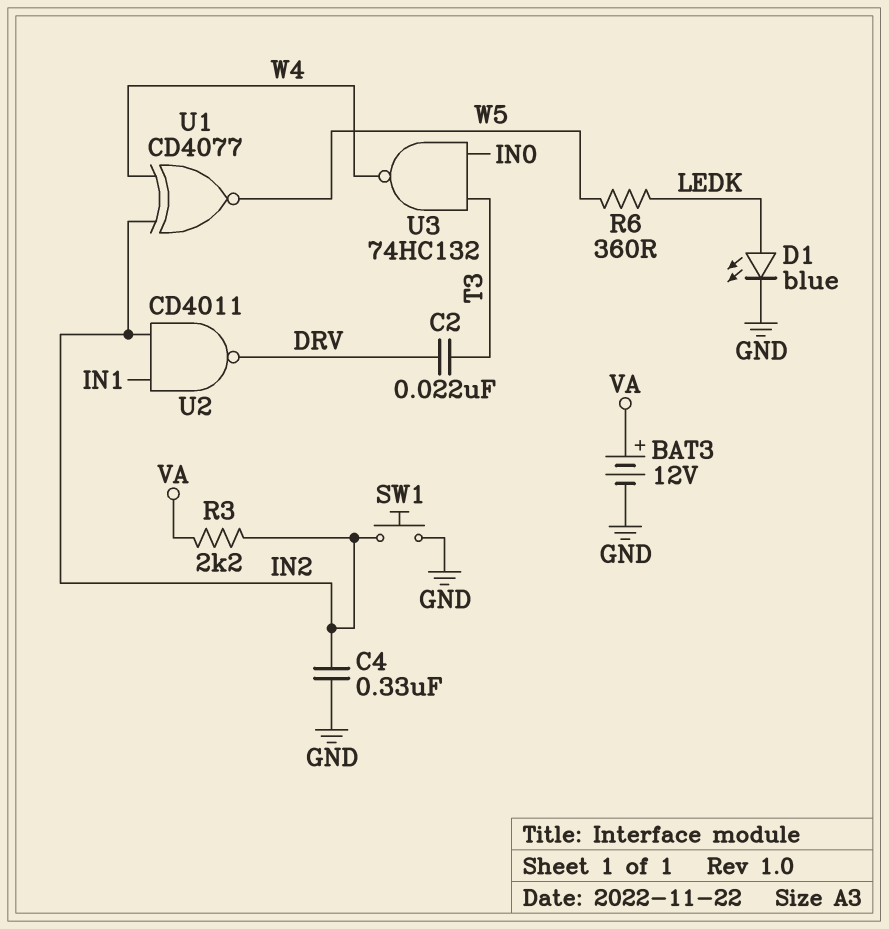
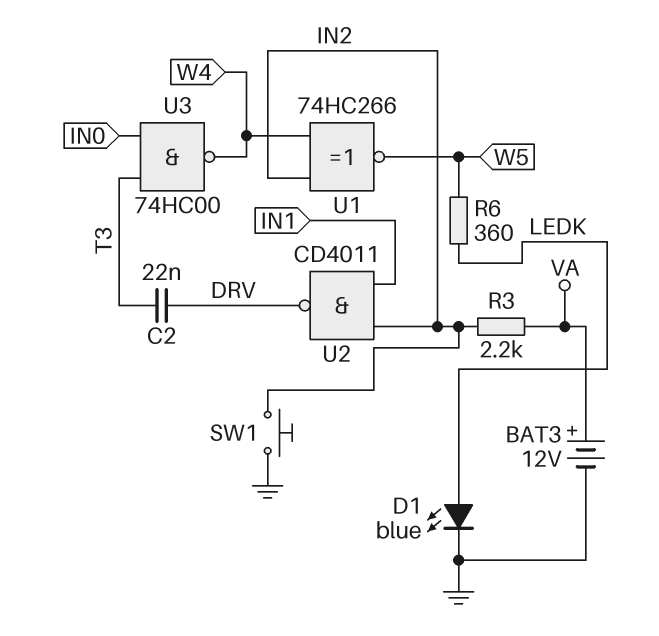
C4: 330nF (GND, IN2) -> none
U1: XNOR CD4077 (in IN2, in W4, out W5) -> XNOR 74HC266 (in IN2, in W4, out W5)
U3: NAND 74HC132 (in IN0, in T3, out W4) -> NAND 74HC00 (in IN0, in T3, out W4)

